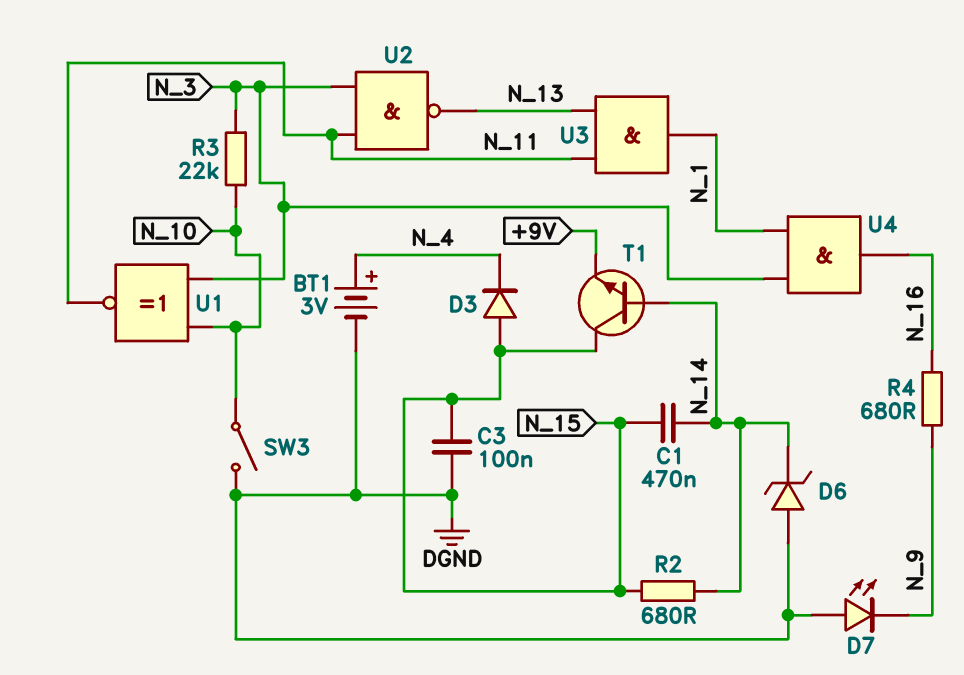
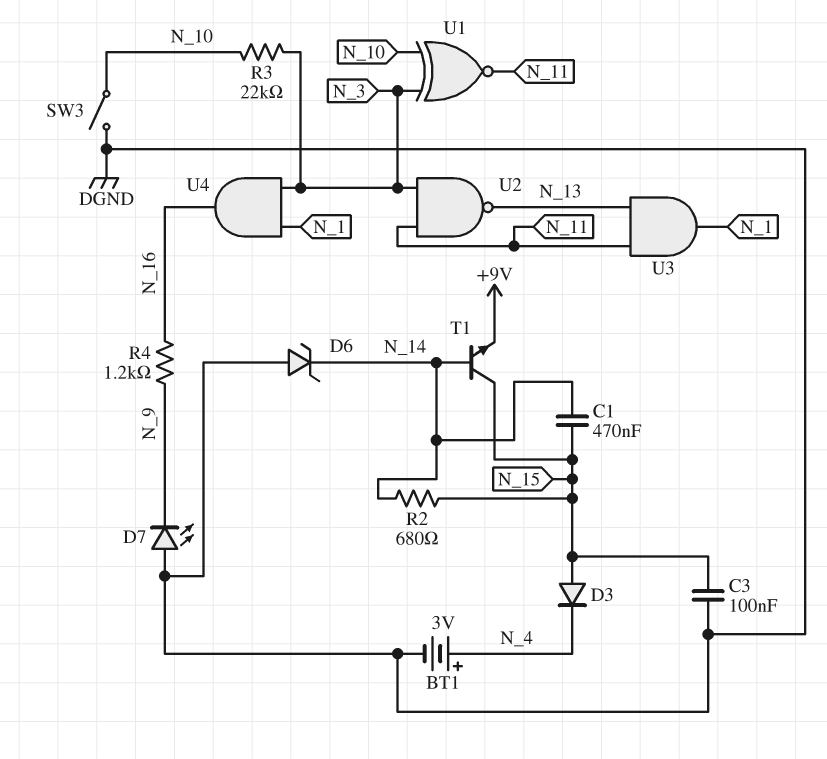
R4: 680 (N_9, N_16) -> 1.2k (N_9, N_16)

